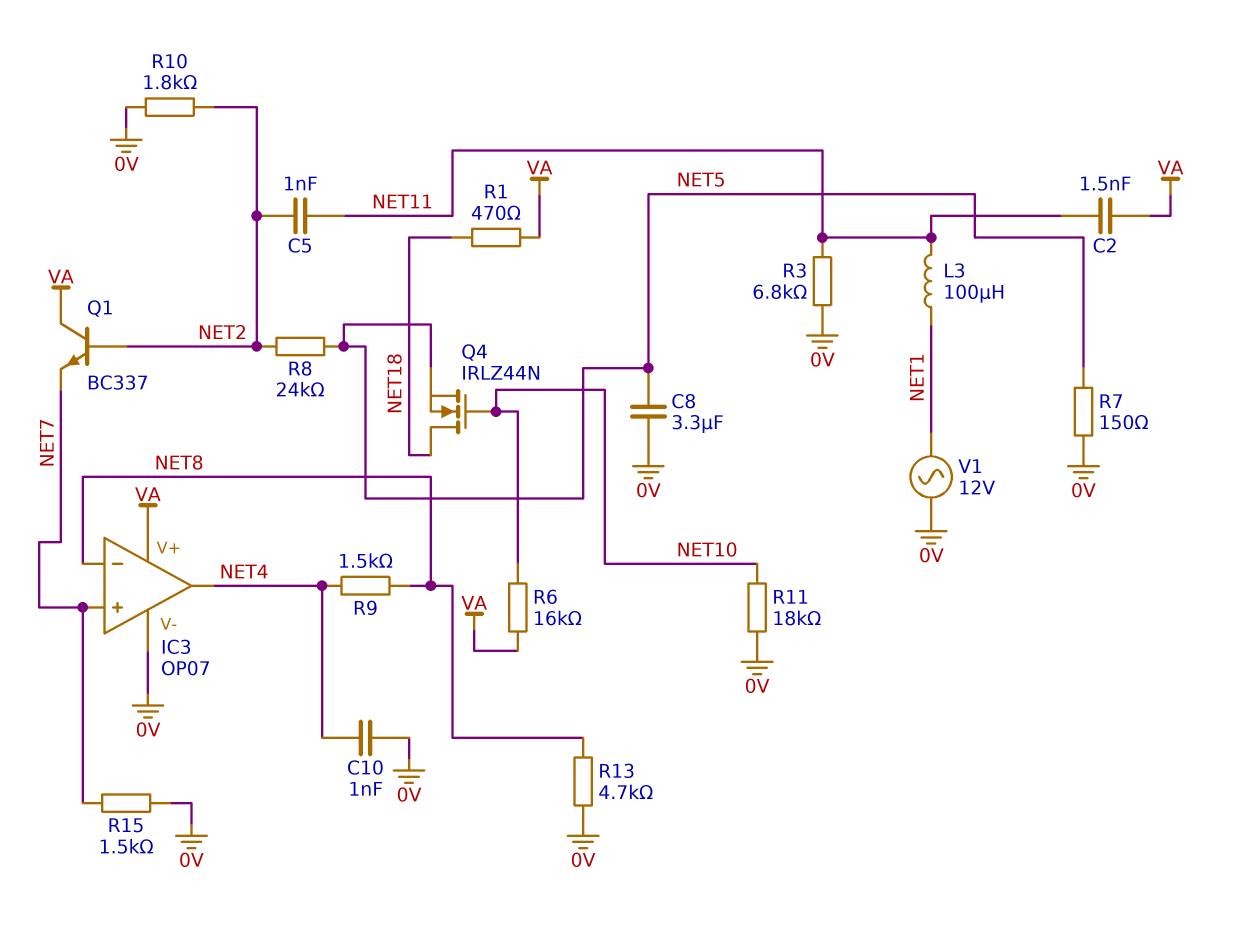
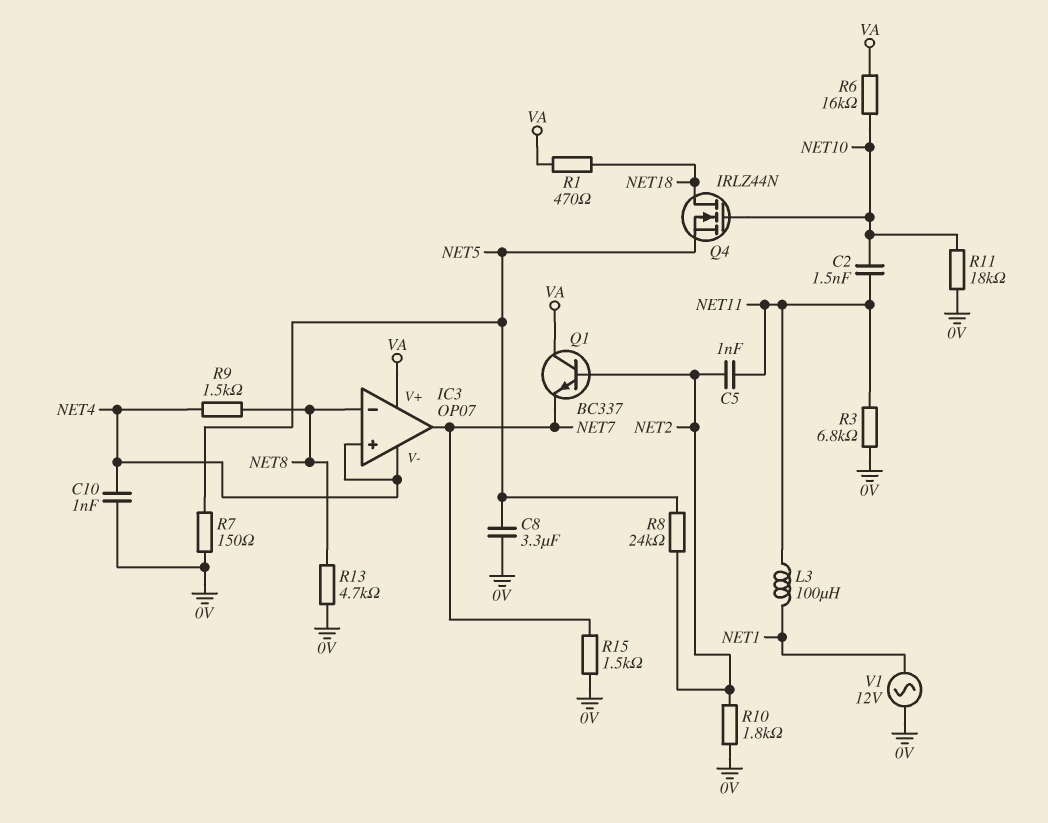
C2: 1.5nF (NET11, VA) -> 1.5nF (NET10, NET11)
IC3 pin V-: 0V -> NET4
IC3 pin in+: NET7 -> NET4
IC3 pin out: NET4 -> NET7

